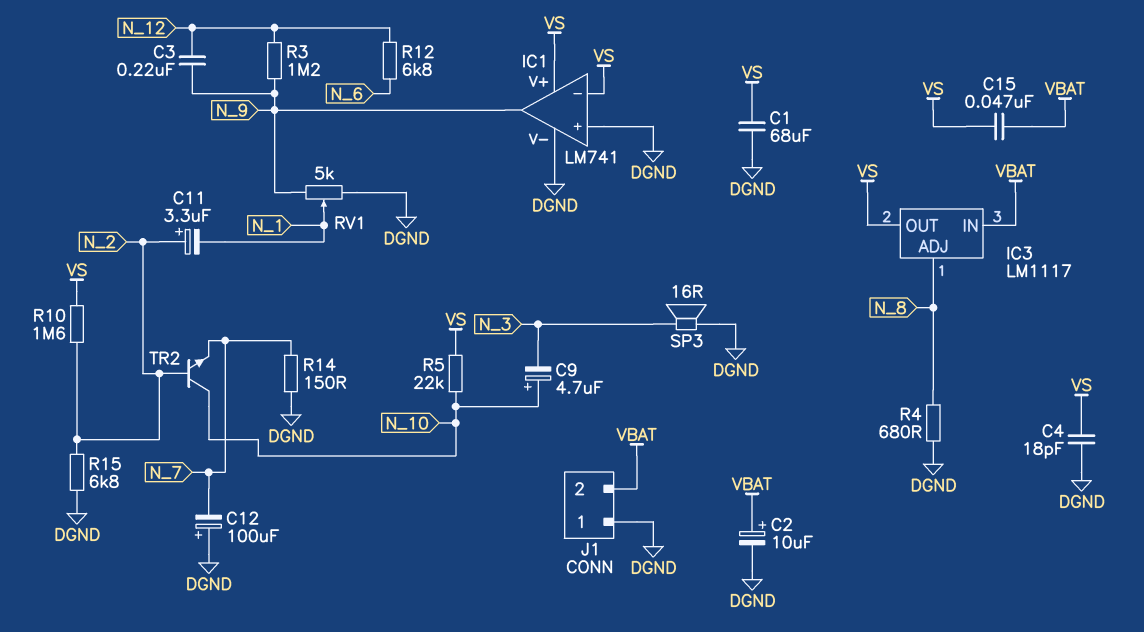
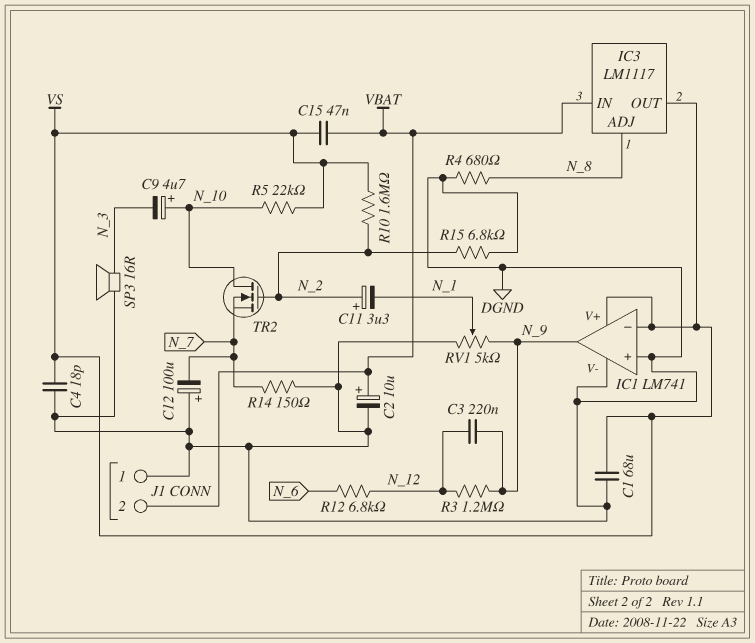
TR2: NPN (B N_2, C N_10, E N_7) -> NMOS (G N_2, D N_10, S N_7)

